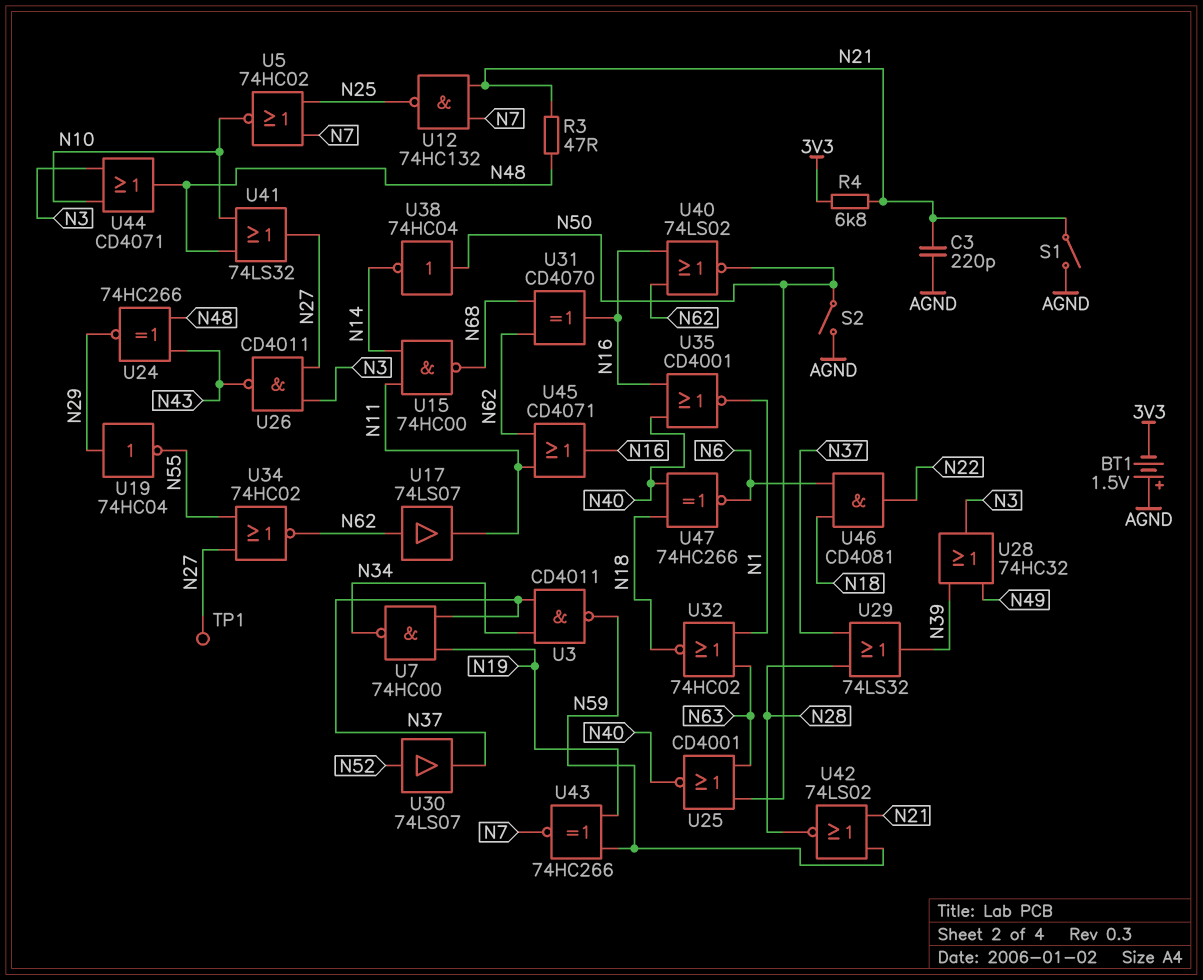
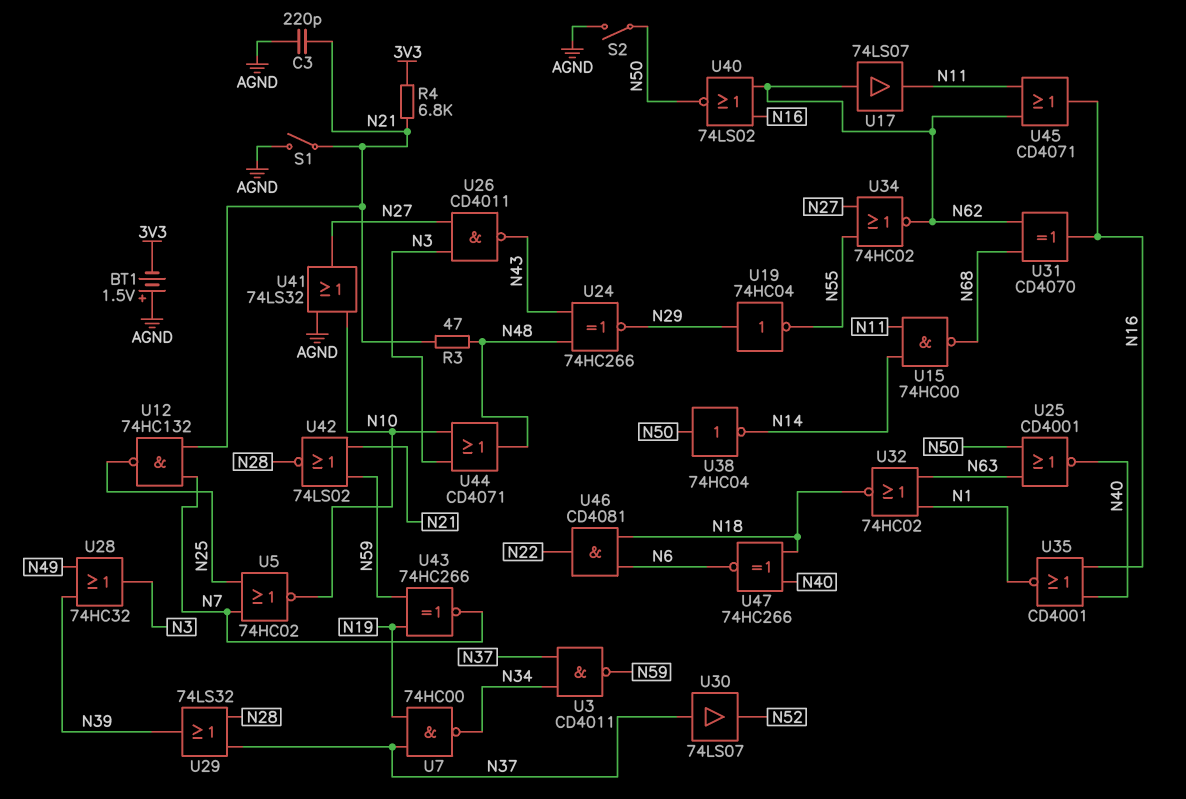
TP1: test point (N27) -> none
U30: buffer 74LS07 (in N52, out N37) -> buffer 74LS07 (in N37, out N52)
U41: OR 74LS32 (in N10, in N48, out N27) -> OR 74LS32 (in AGND, in N10, out N27)

